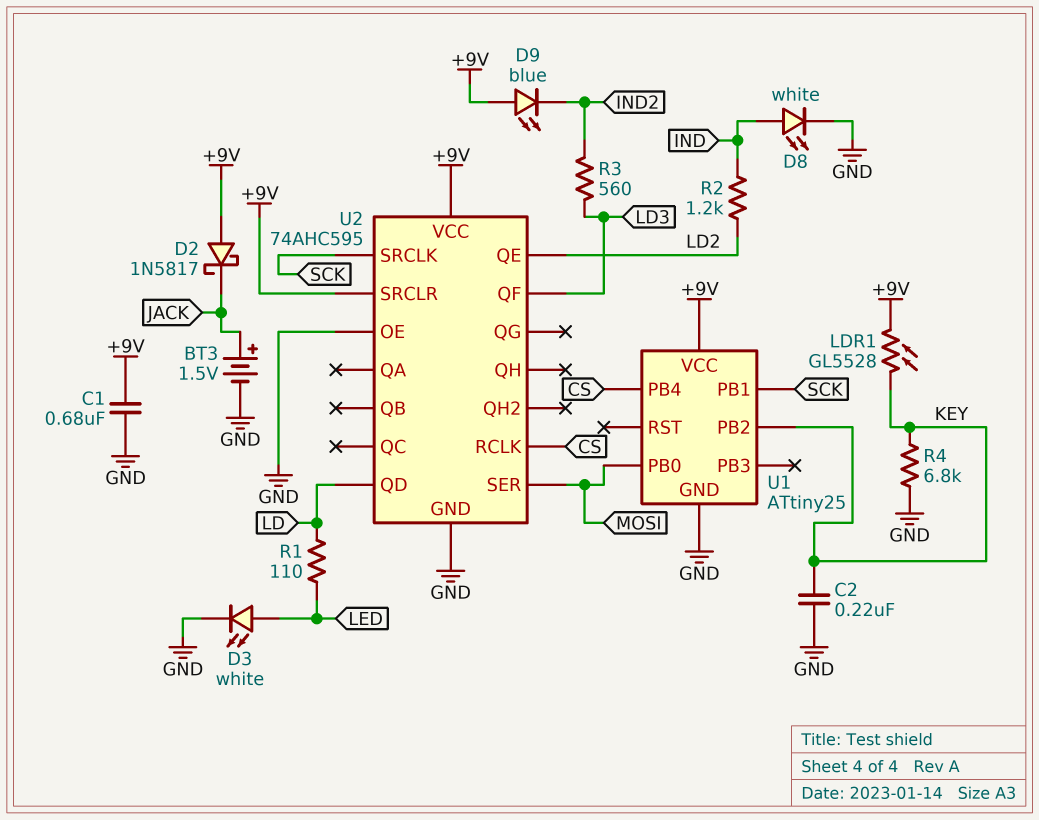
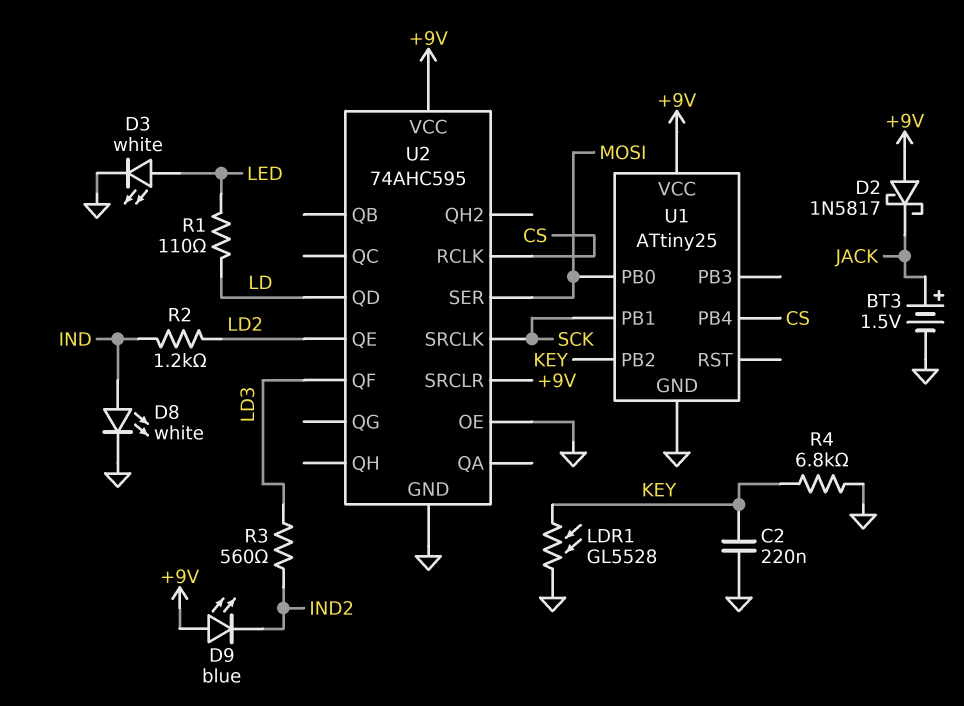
C1: 680nF (+9V, GND) -> none
LDR1: GL5528 (+9V, KEY) -> GL5528 (GND, KEY)

